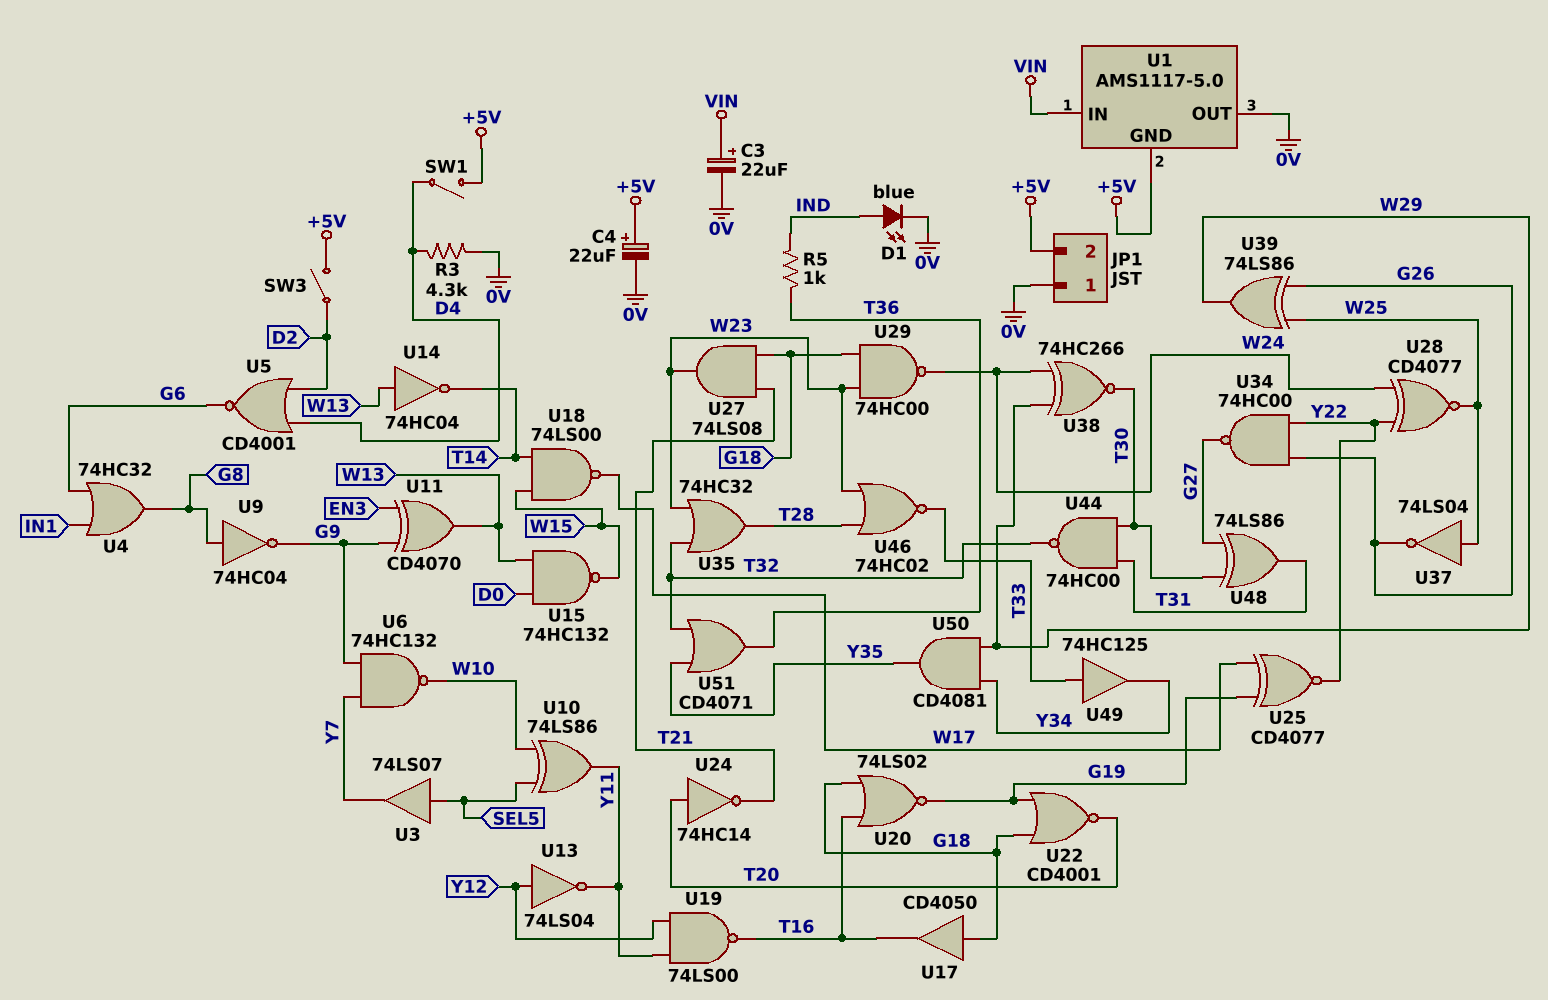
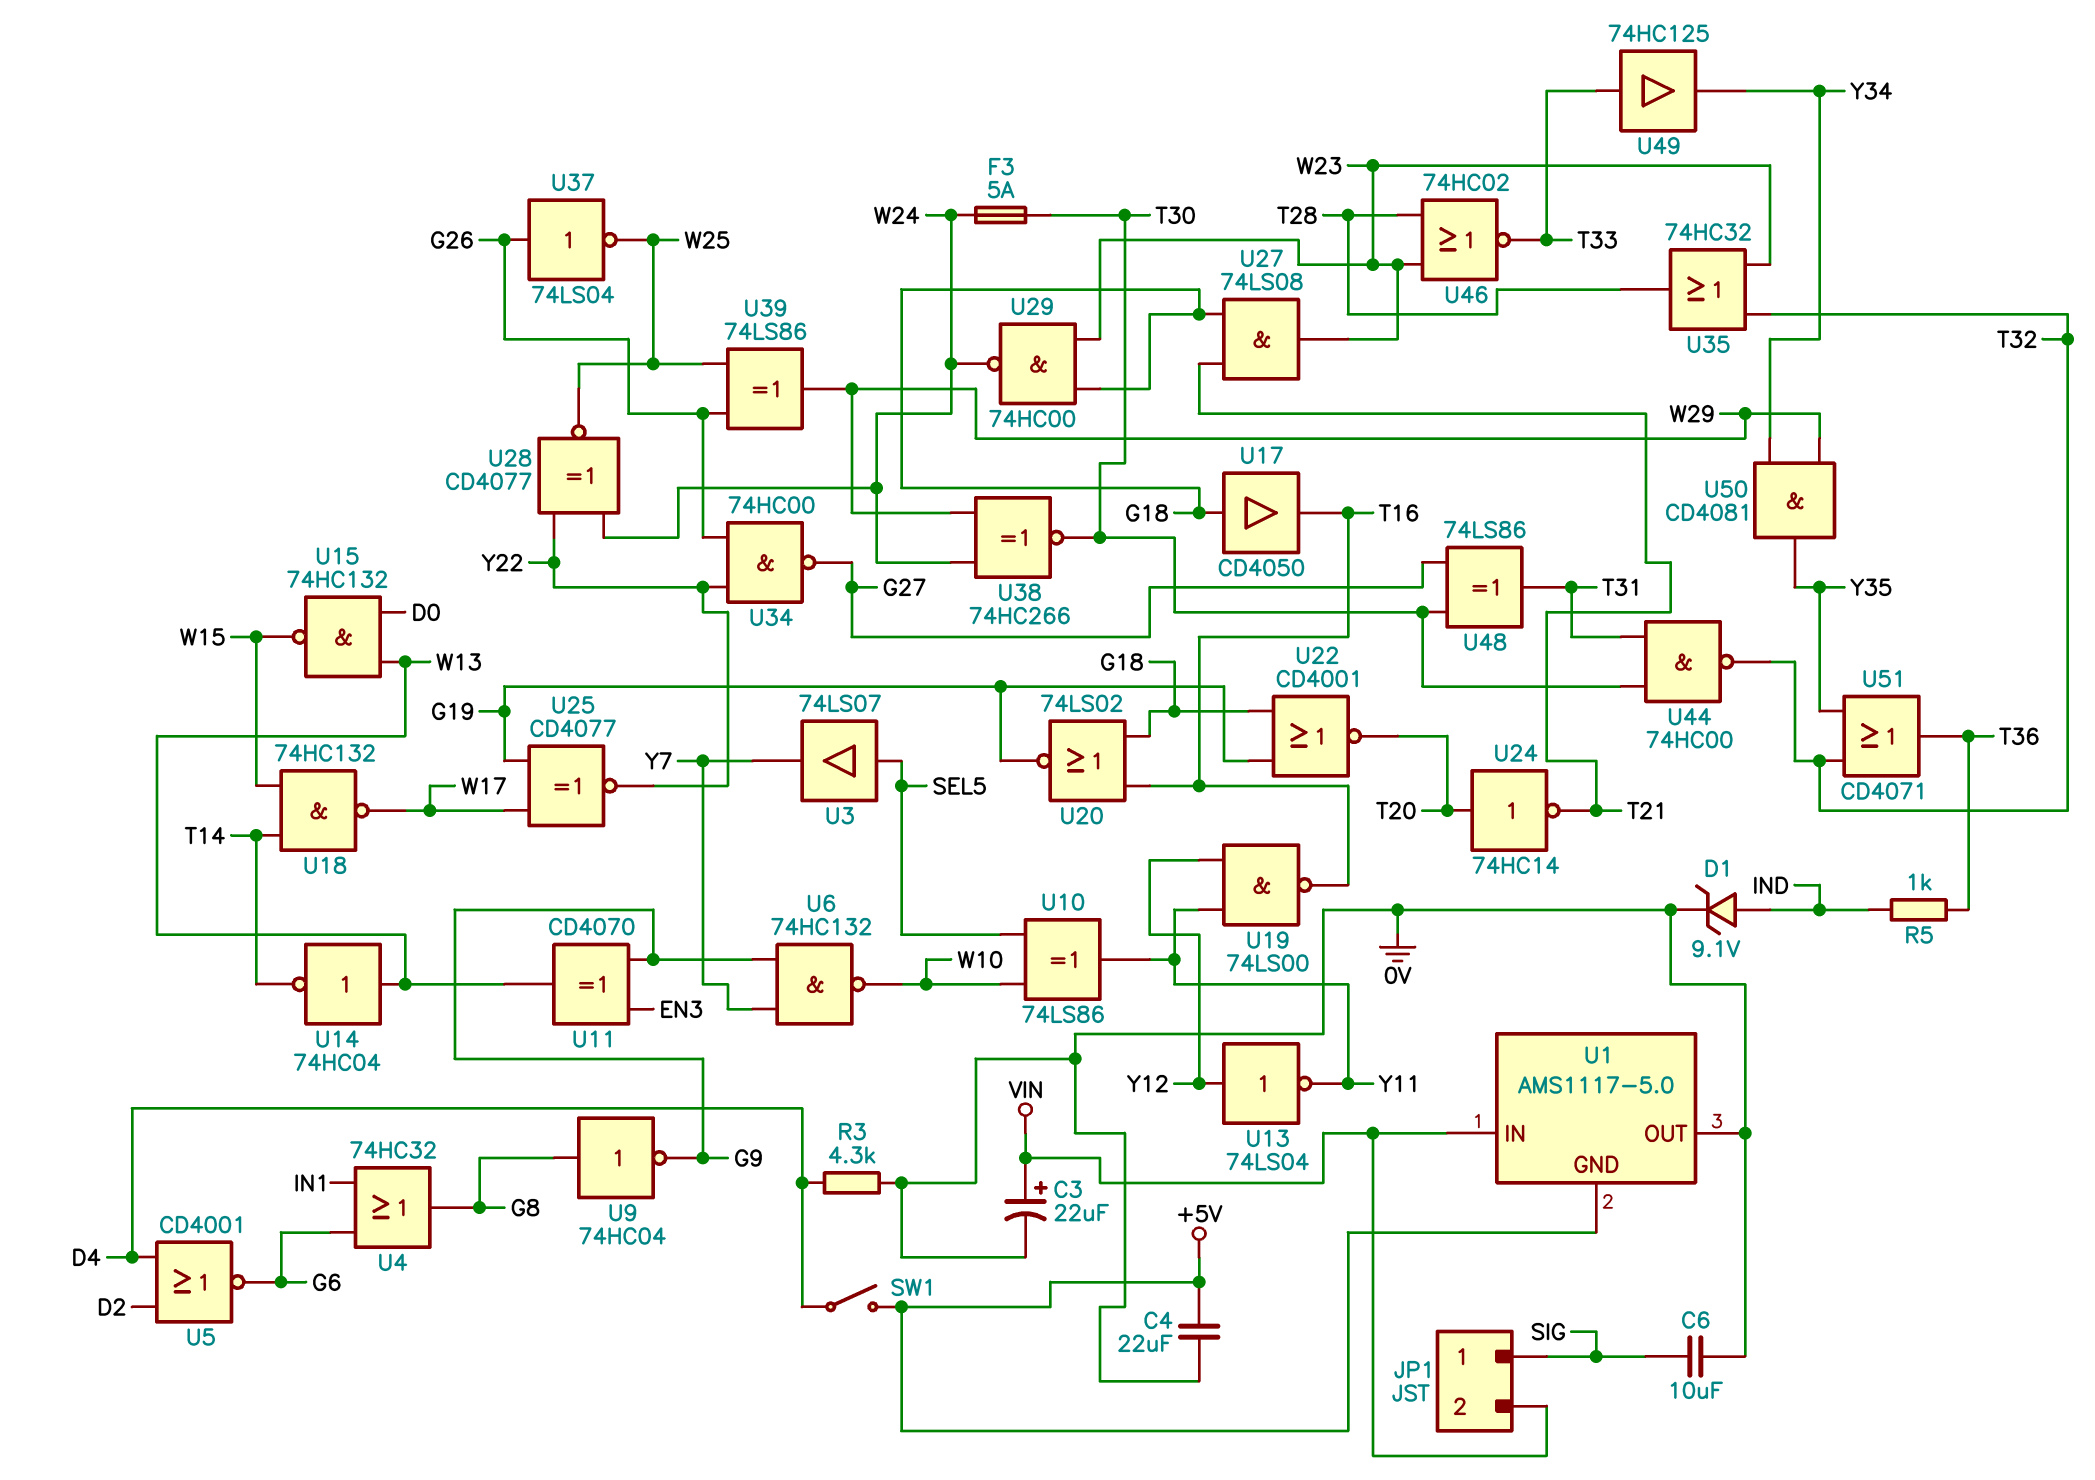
C4: 22uF (plus +5V, minus 0V) -> 22uF (+5V, 0V)
C6: none -> 10uF (0V, SIG)
D1: LED blue (A IND, K 0V) -> zener 9.1V (A IND, K 0V)
F3: none -> 5A (T30, W24)
JP1 pin 1: 0V -> SIG
JP1 pin 2: +5V -> VIN
SW3: switch (+5V, D2) -> none
U18: NAND 74LS00 (in T14, in W15, out W17) -> NAND 74HC132 (in T14, in W15, out W17)
U37: NOT 74LS04 (in W25, out G26) -> NOT 74LS04 (in G26, out W25)

